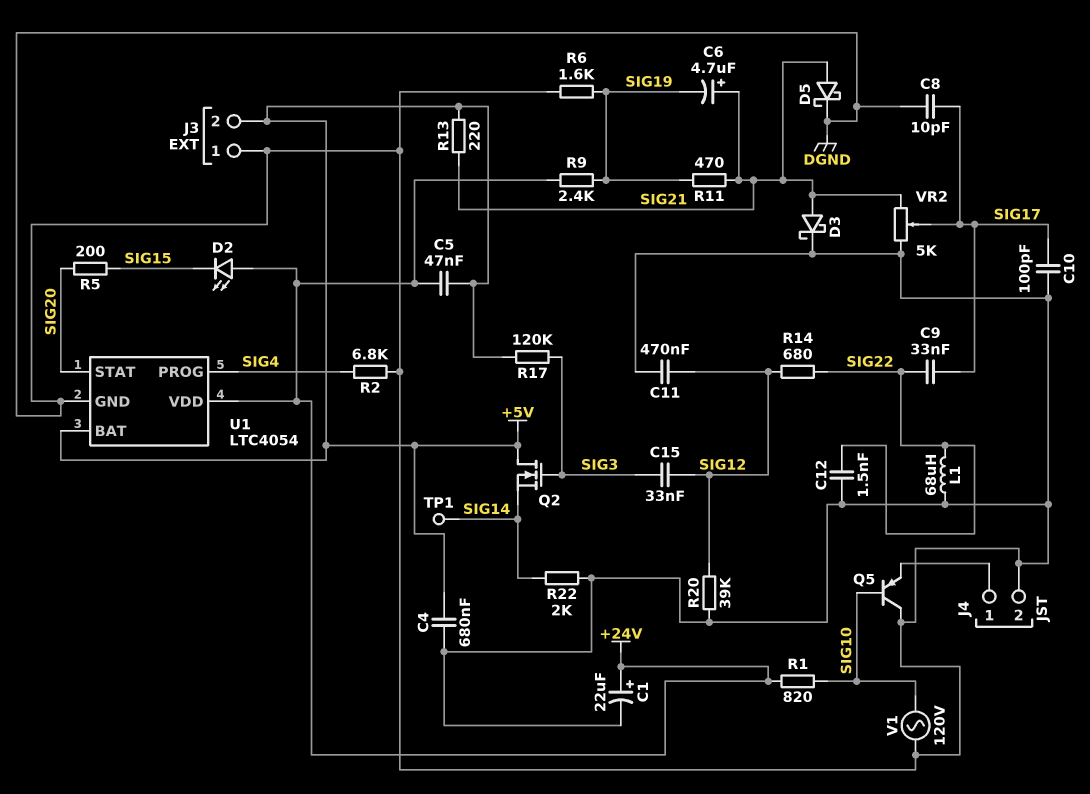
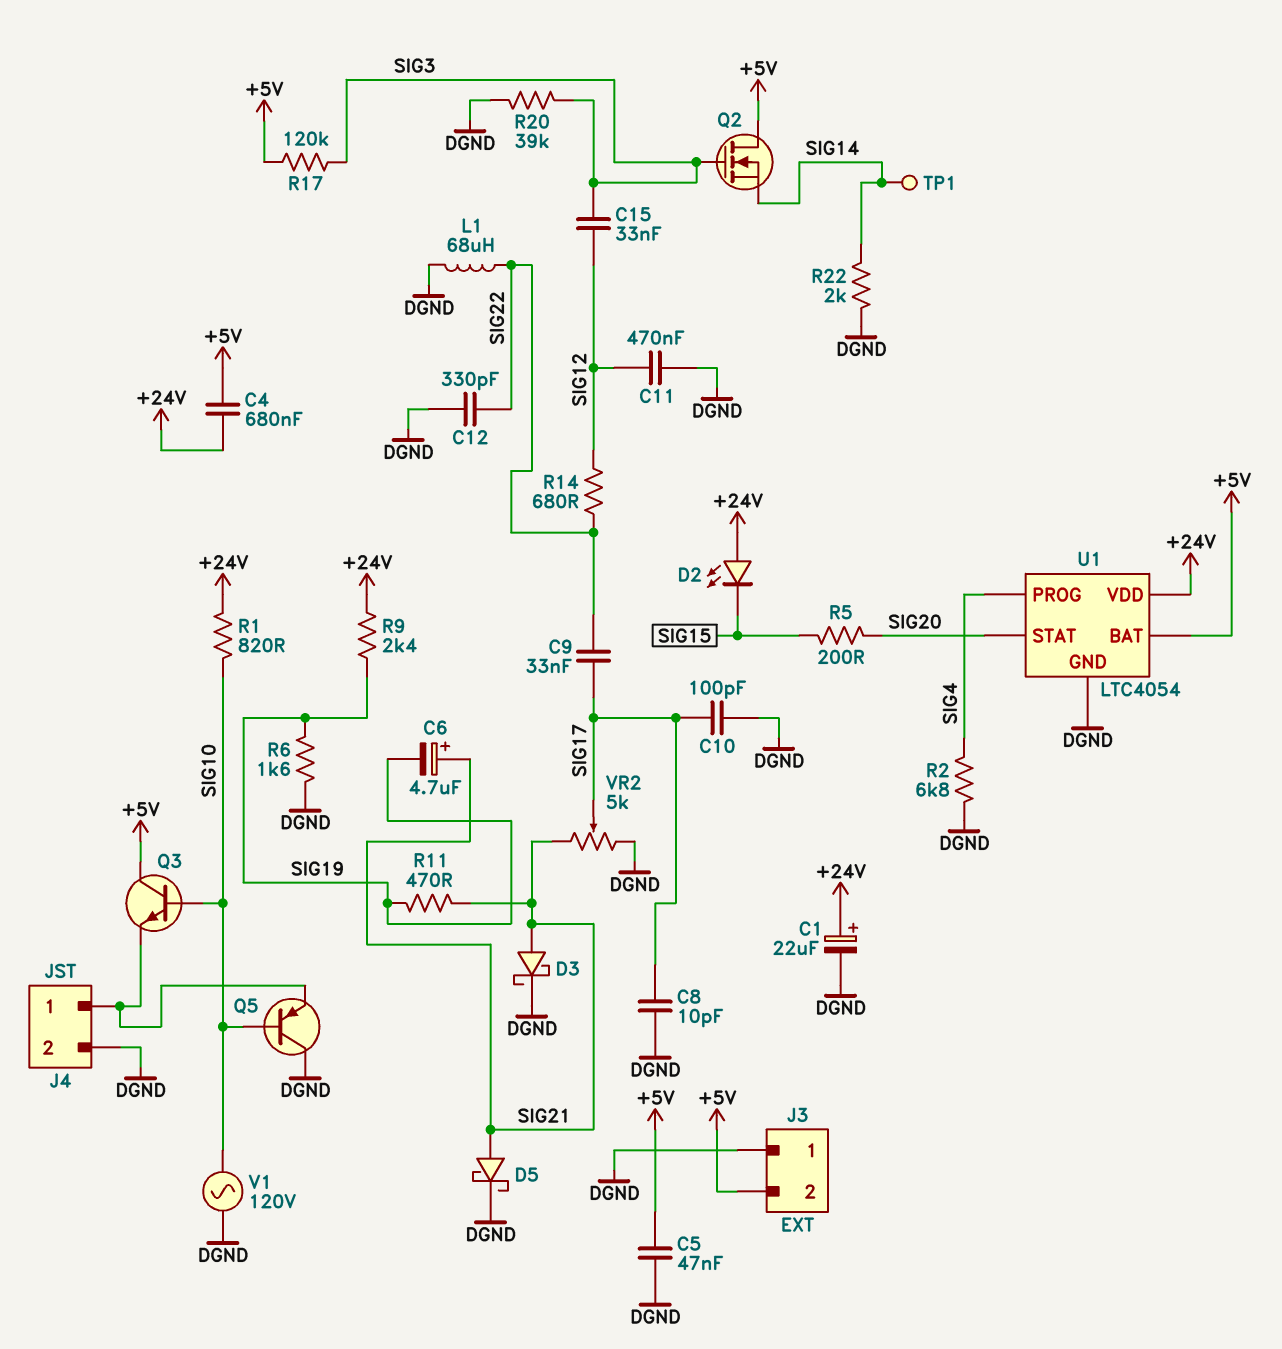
C4: 680nF (+5V, DGND) -> 680nF (+5V, +24V)
C5: 47nF (+5V, +24V) -> 47nF (+5V, DGND)
C12: 1.5nF (DGND, SIG22) -> 330pF (DGND, SIG22)
Q3: none -> NPN (B SIG10, C +5V, E J4/1)
R13: 220 (+5V, SIG21) -> none
R20: 39k (DGND, SIG12) -> 39k (DGND, SIG3)

